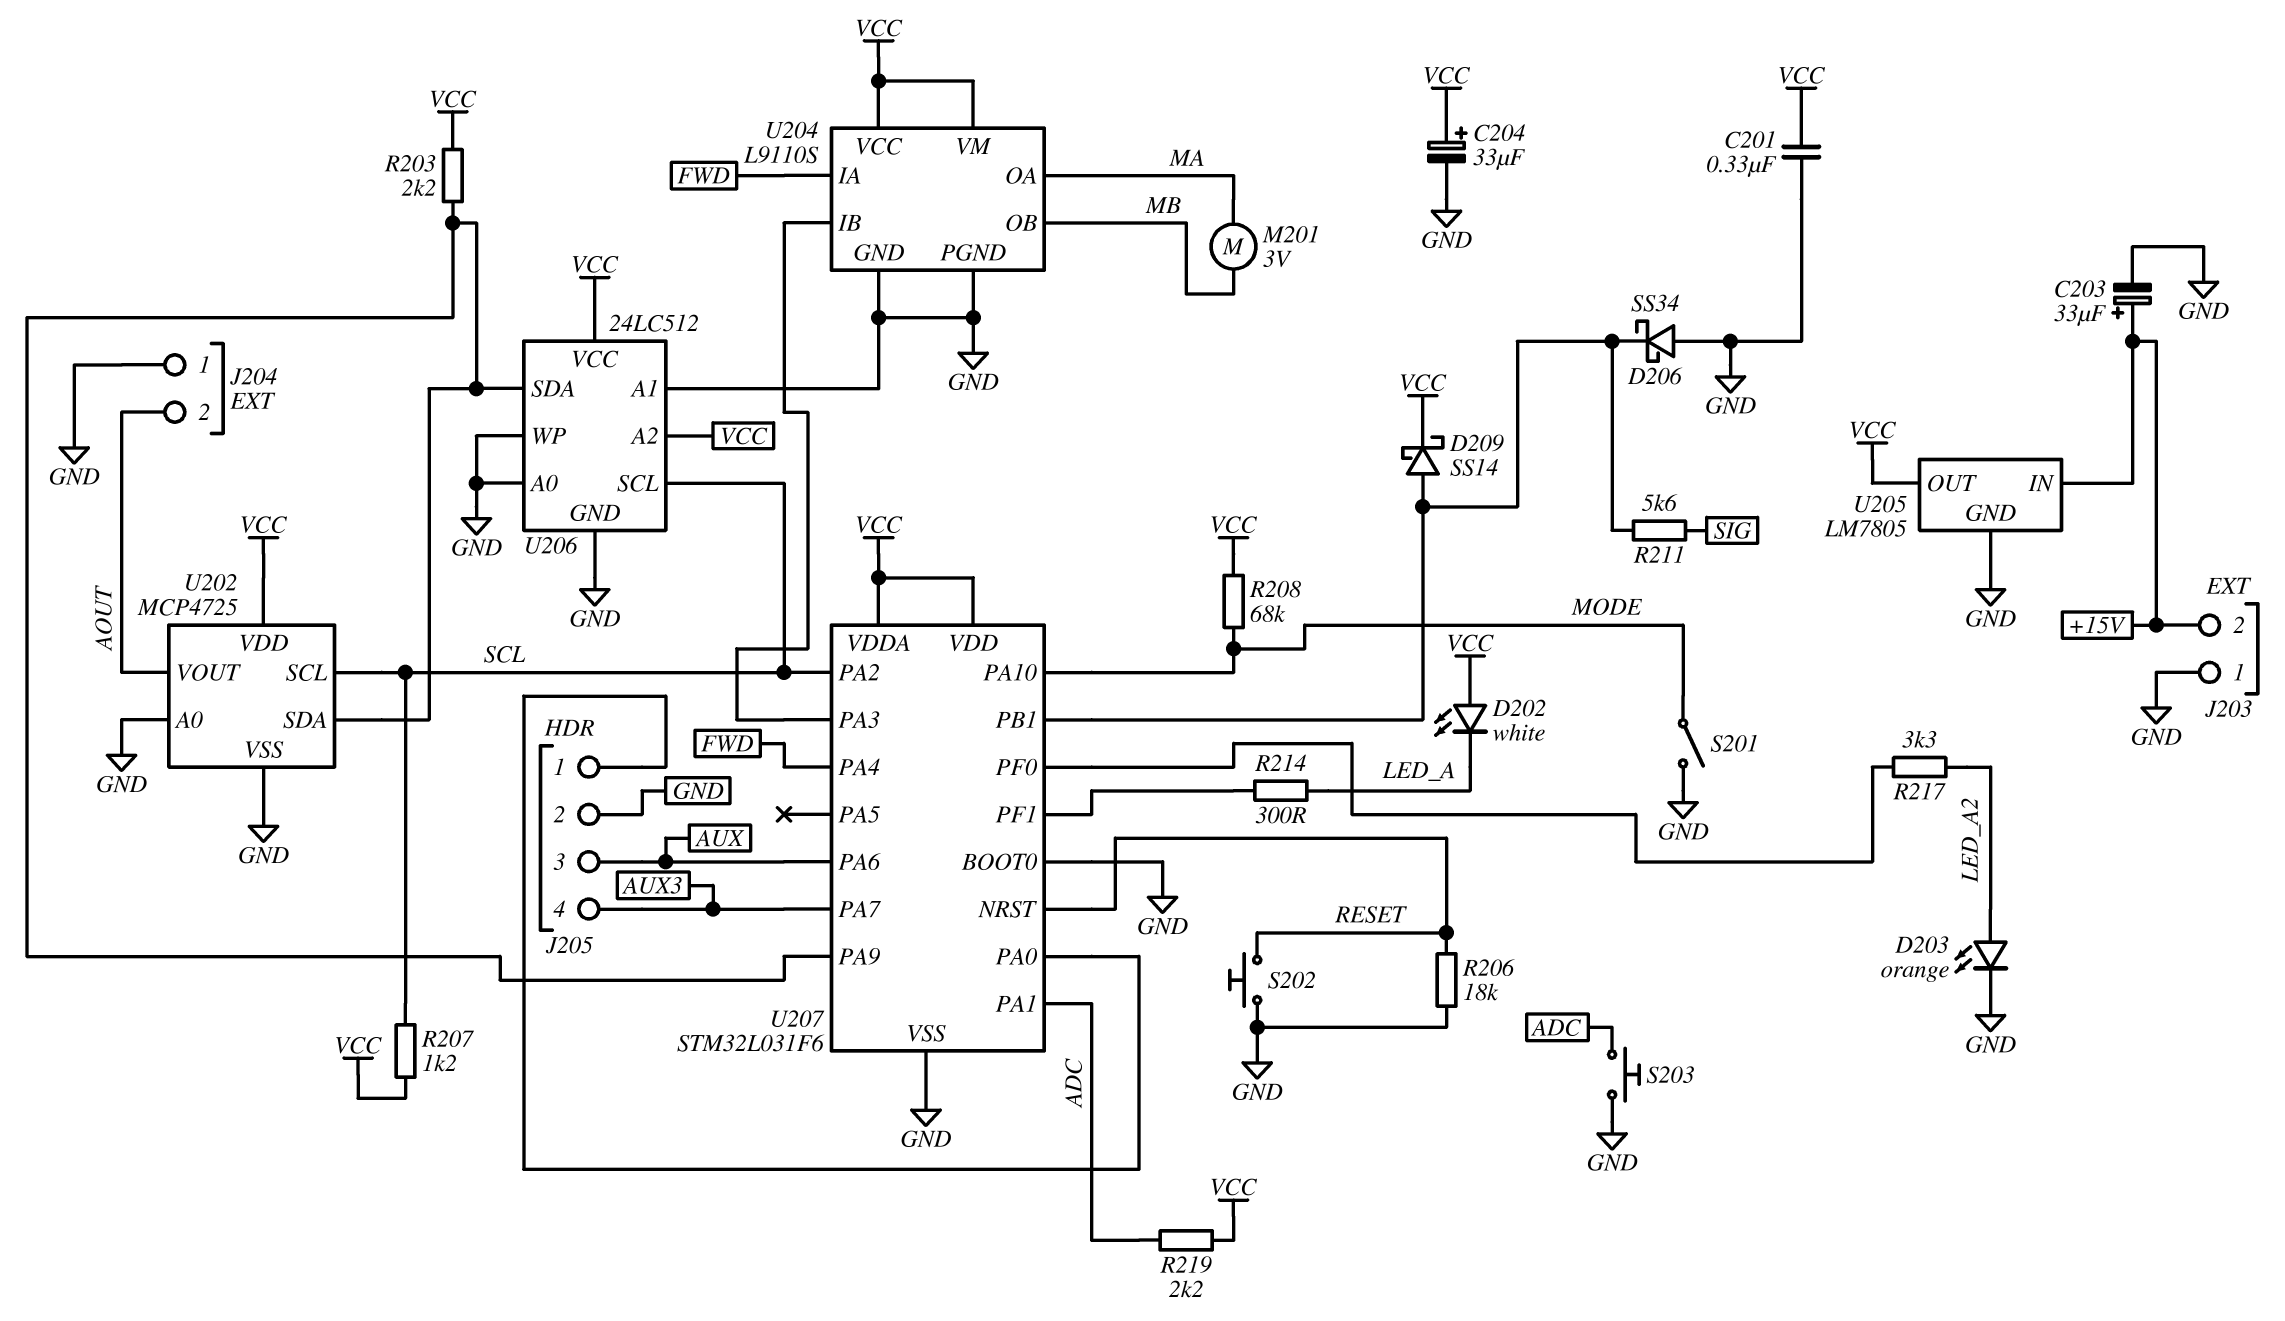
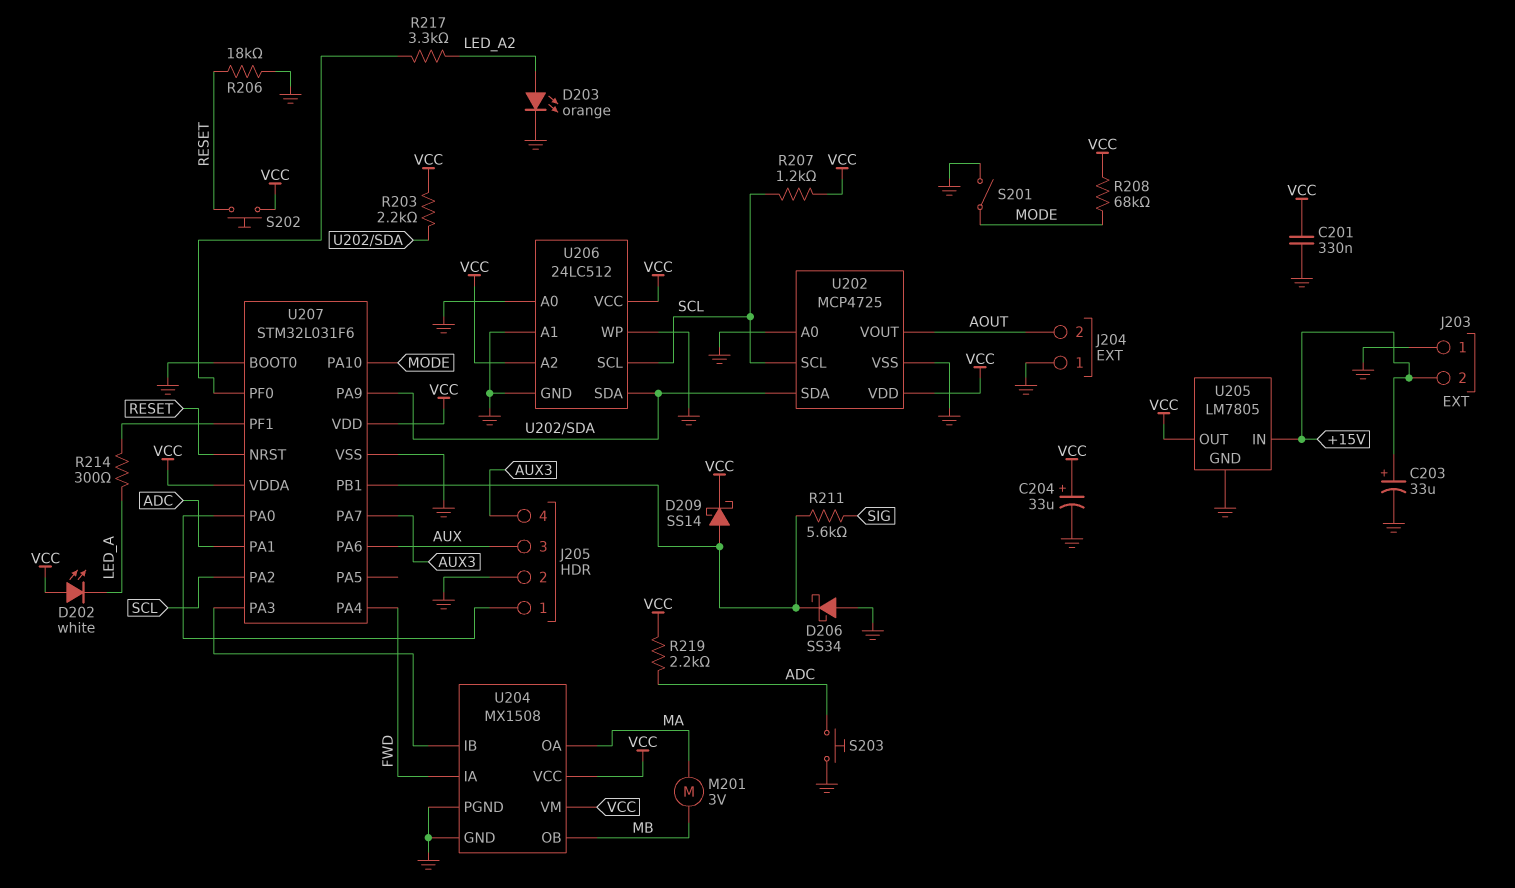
S202: button (GND, RESET) -> button (RESET, VCC)
U204: L9110S -> MX1508

